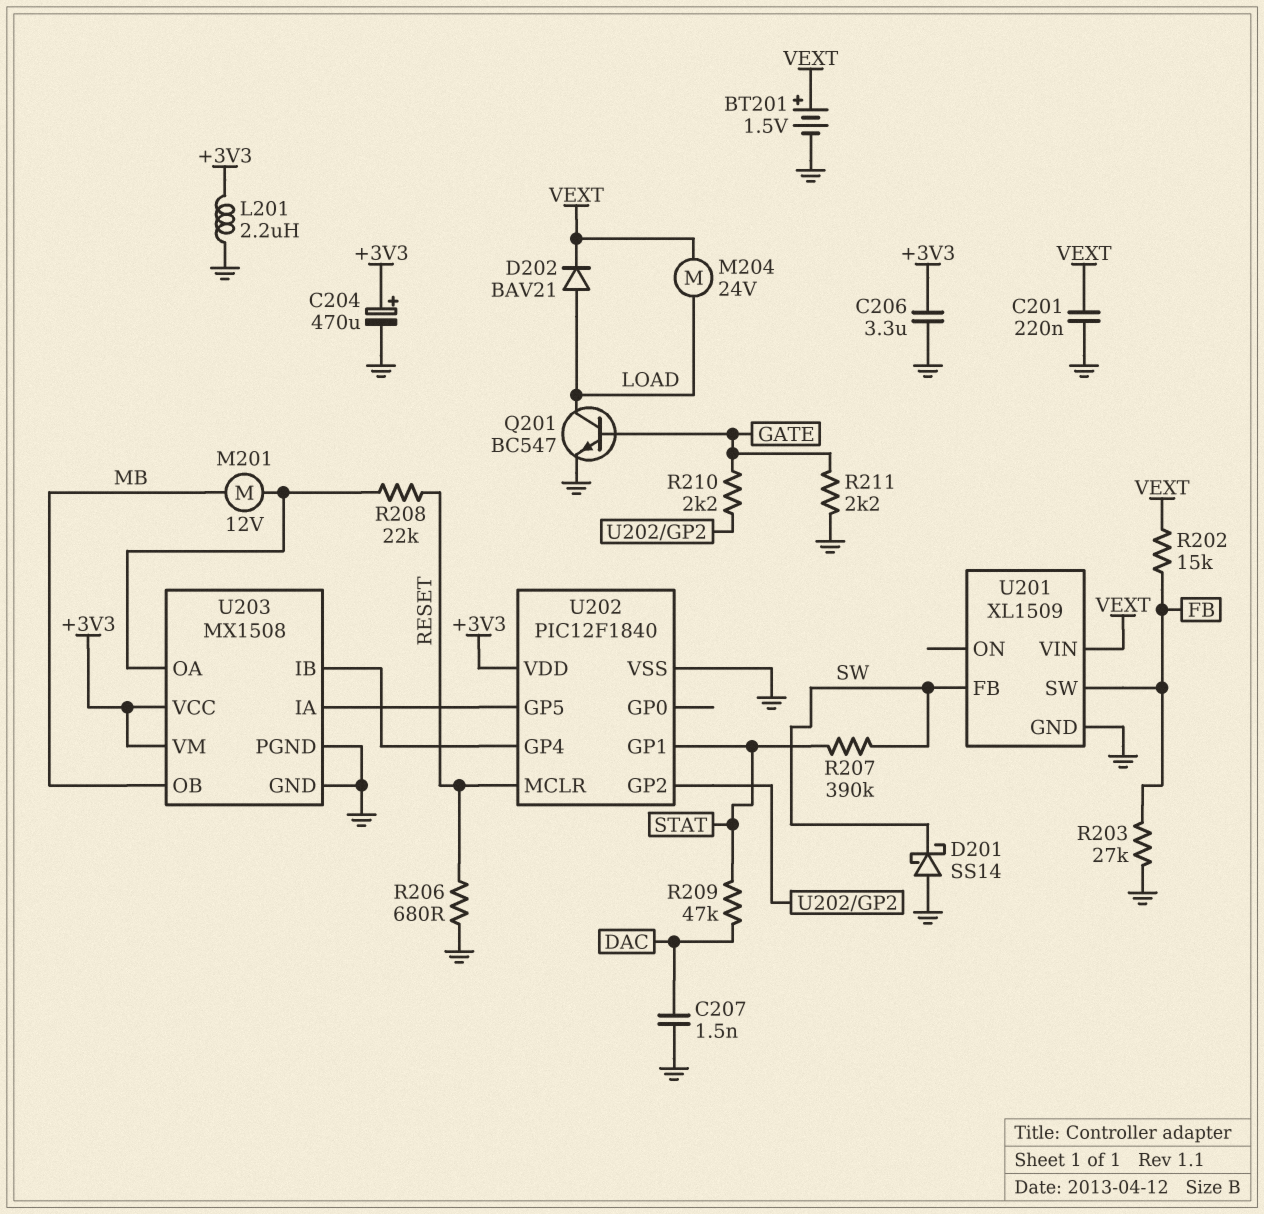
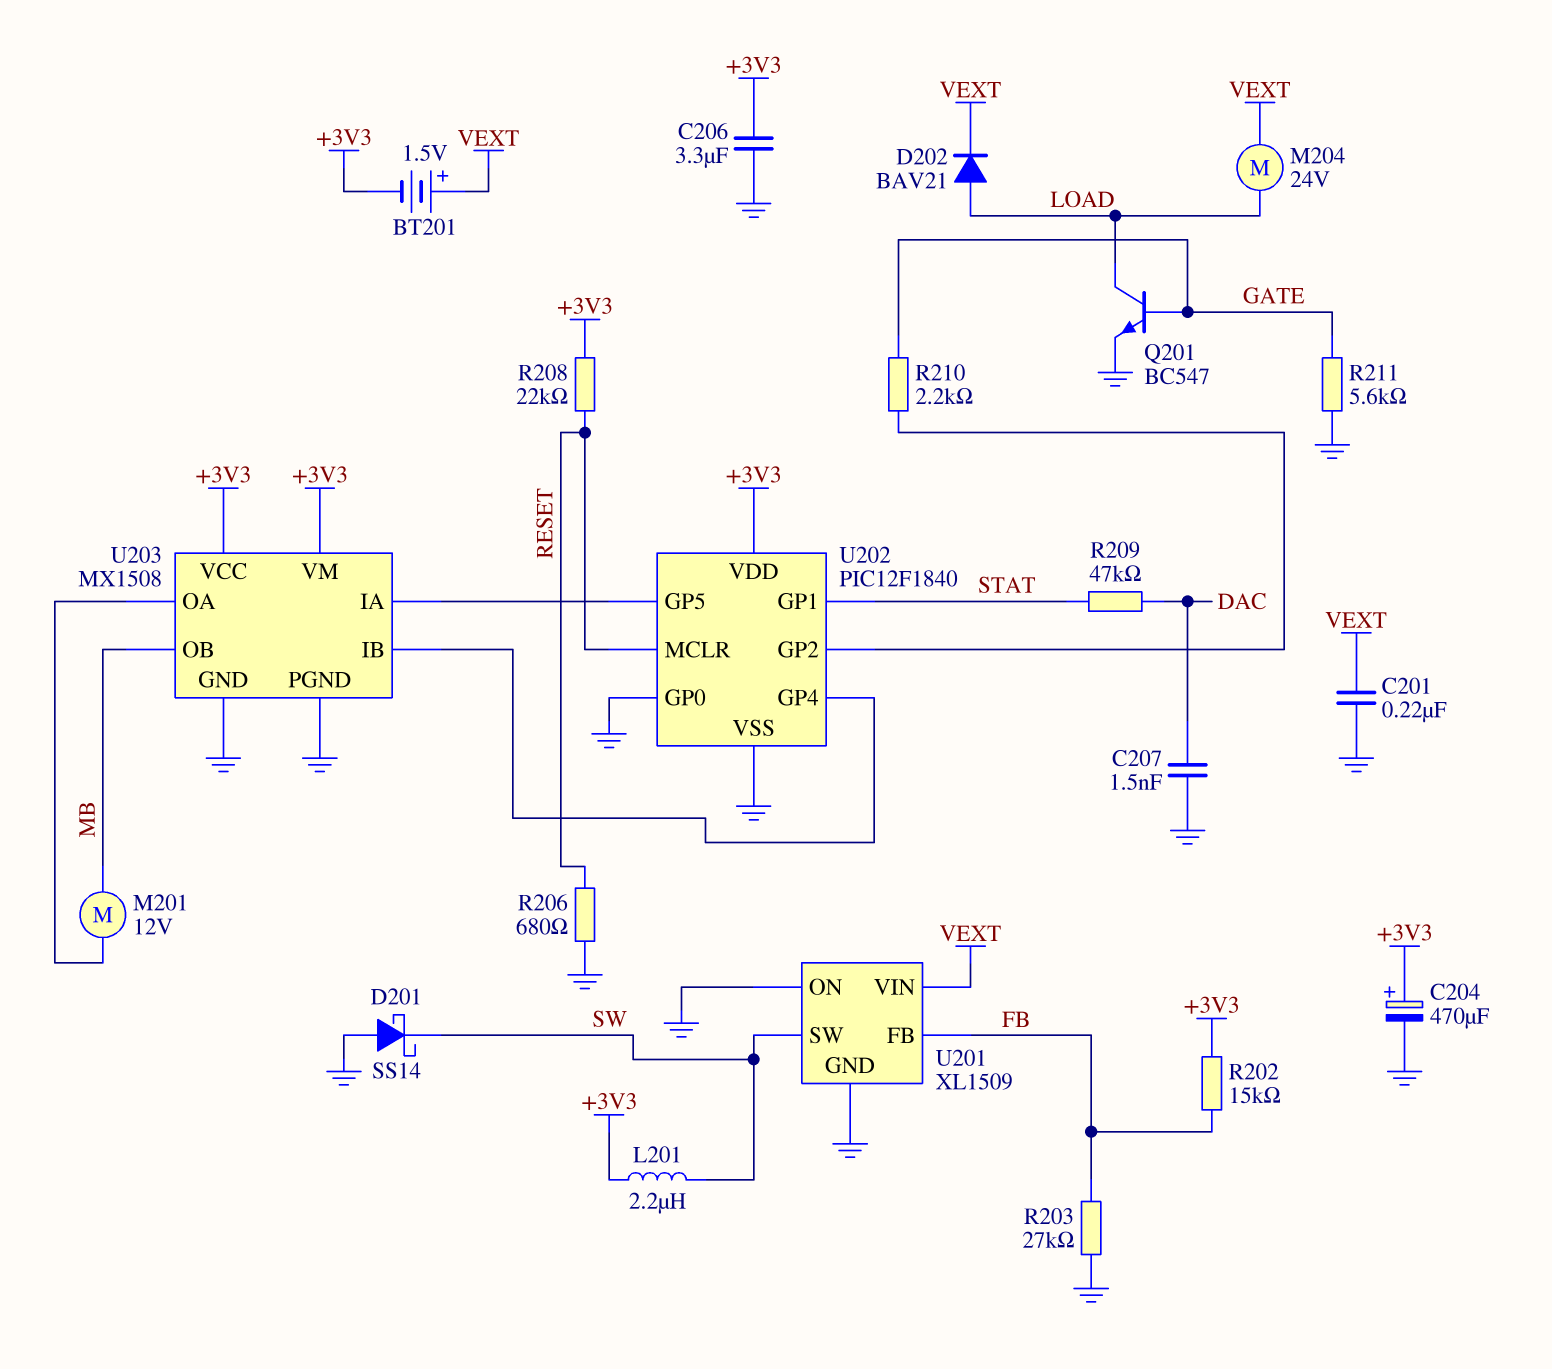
BT201: 1.5V (plus VEXT, minus GND) -> 1.5V (plus VEXT, minus +3V3)
L201: 2.2uH (+3V3, GND) -> 2.2uH (+3V3, SW)
R202: 15k (FB, VEXT) -> 15k (+3V3, FB)
R207: 390k (STAT, SW) -> none
R208: 22k (RESET, U203/OA) -> 22k (+3V3, RESET)
R211: 2.2k (GATE, GND) -> 5.6k (GATE, GND)
U201 pin FB: SW -> FB
U201 pin ON: none -> GND
U201 pin SW: FB -> SW
U202 pin GP0: none -> GND

